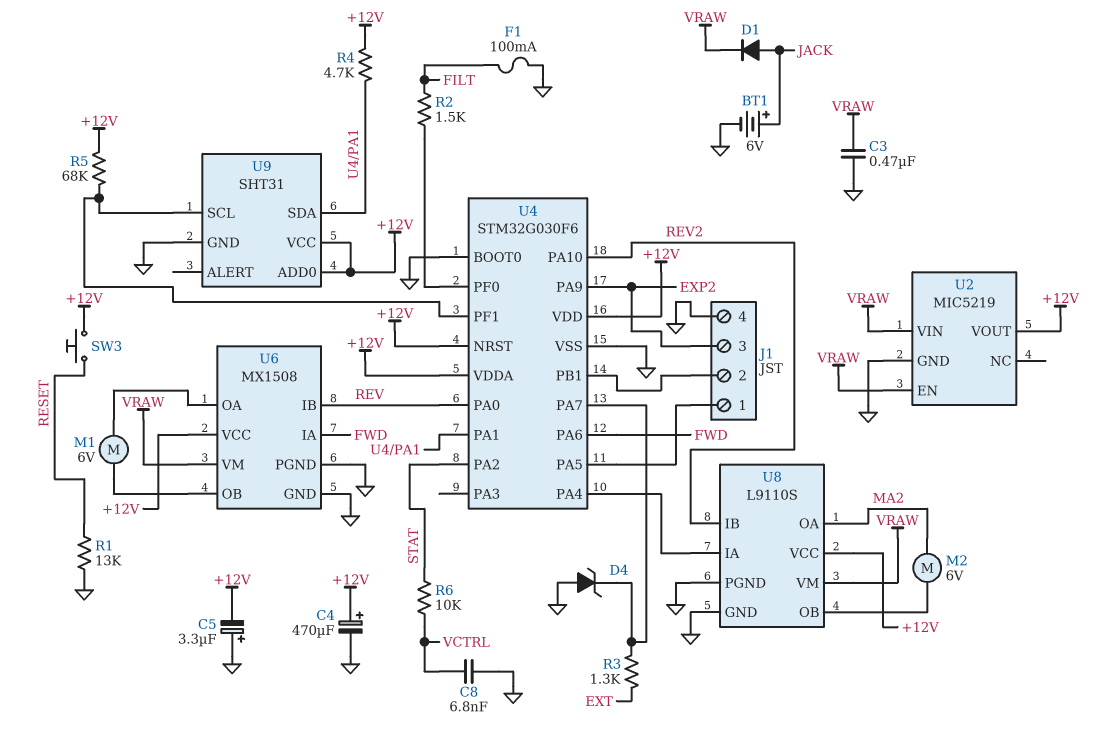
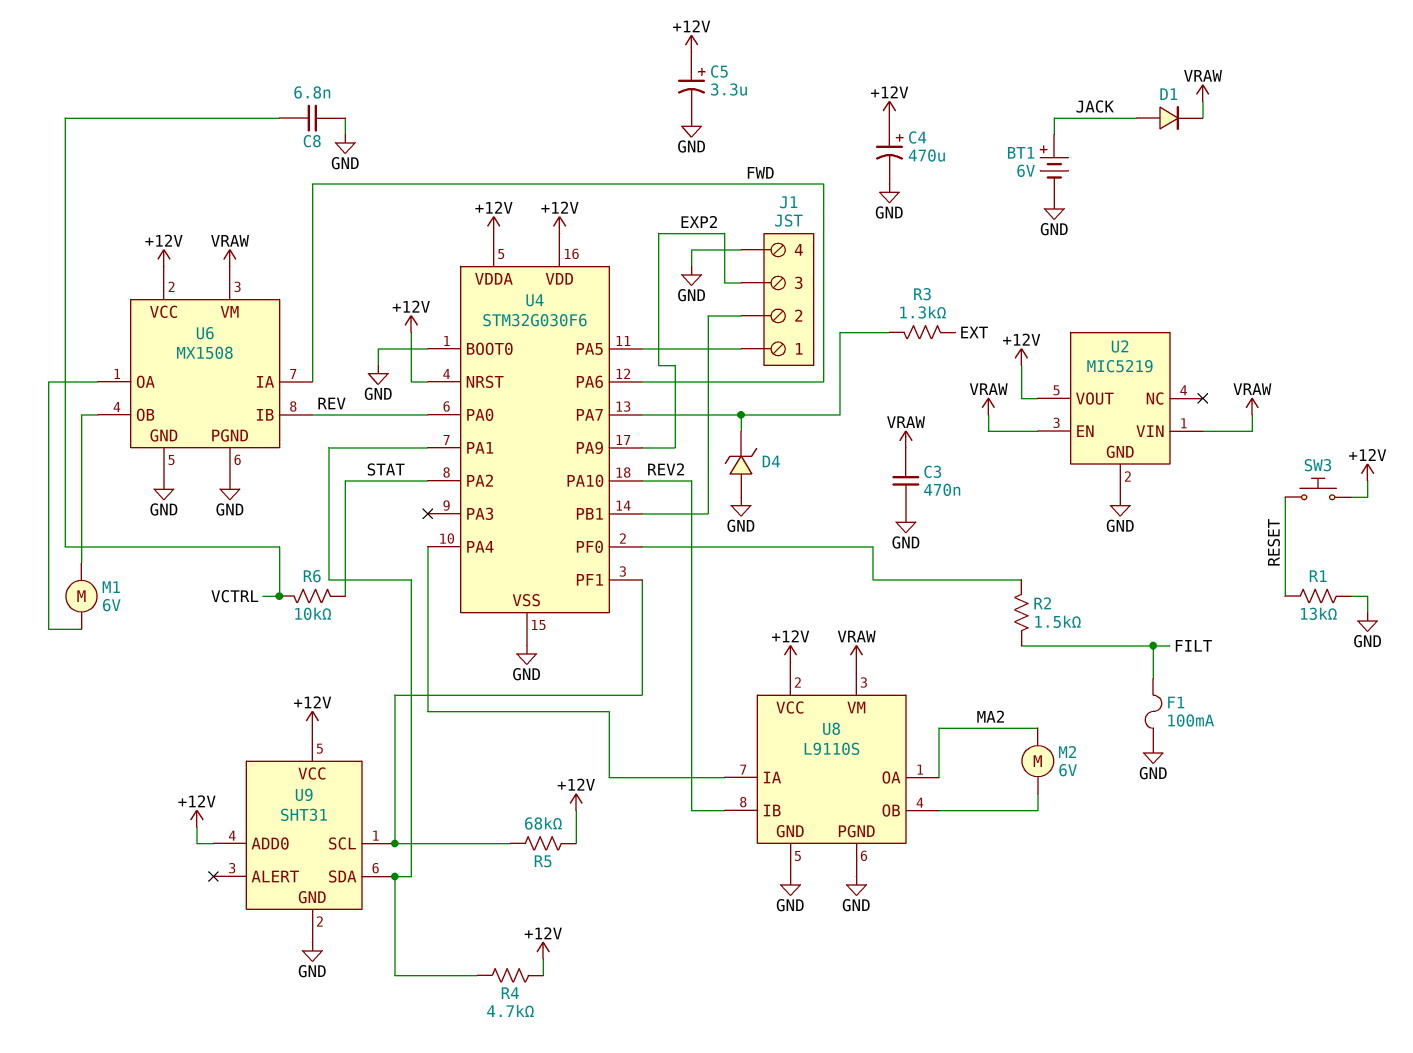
C5: 3.3uF (plus GND, minus +12V) -> 3.3uF (plus +12V, minus GND)

